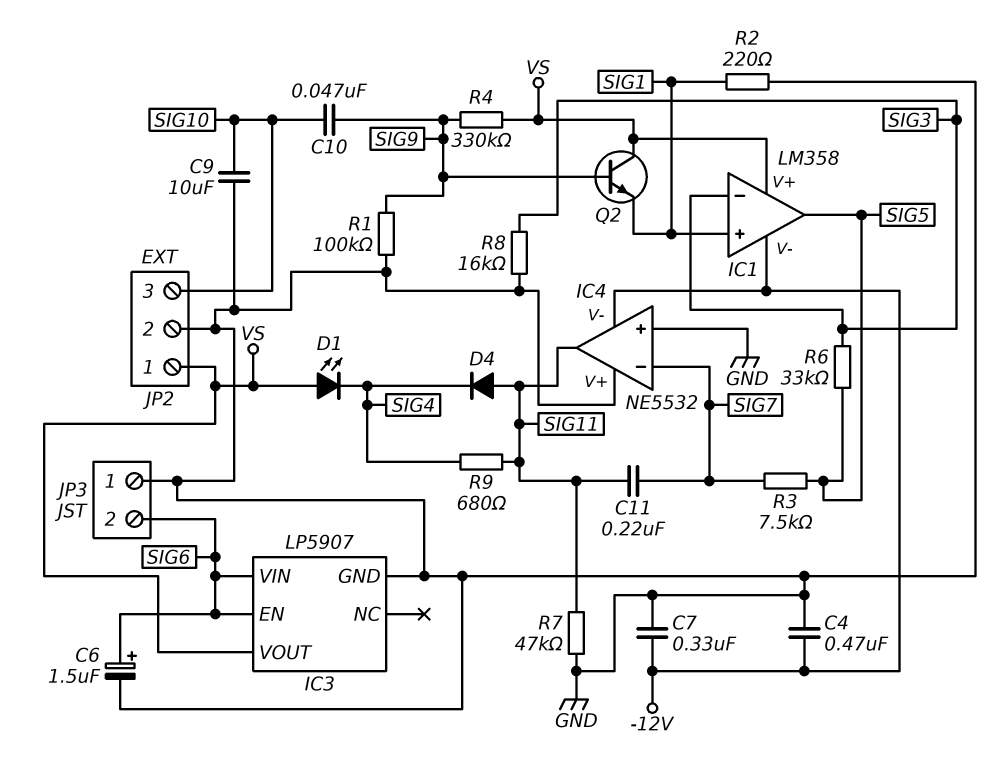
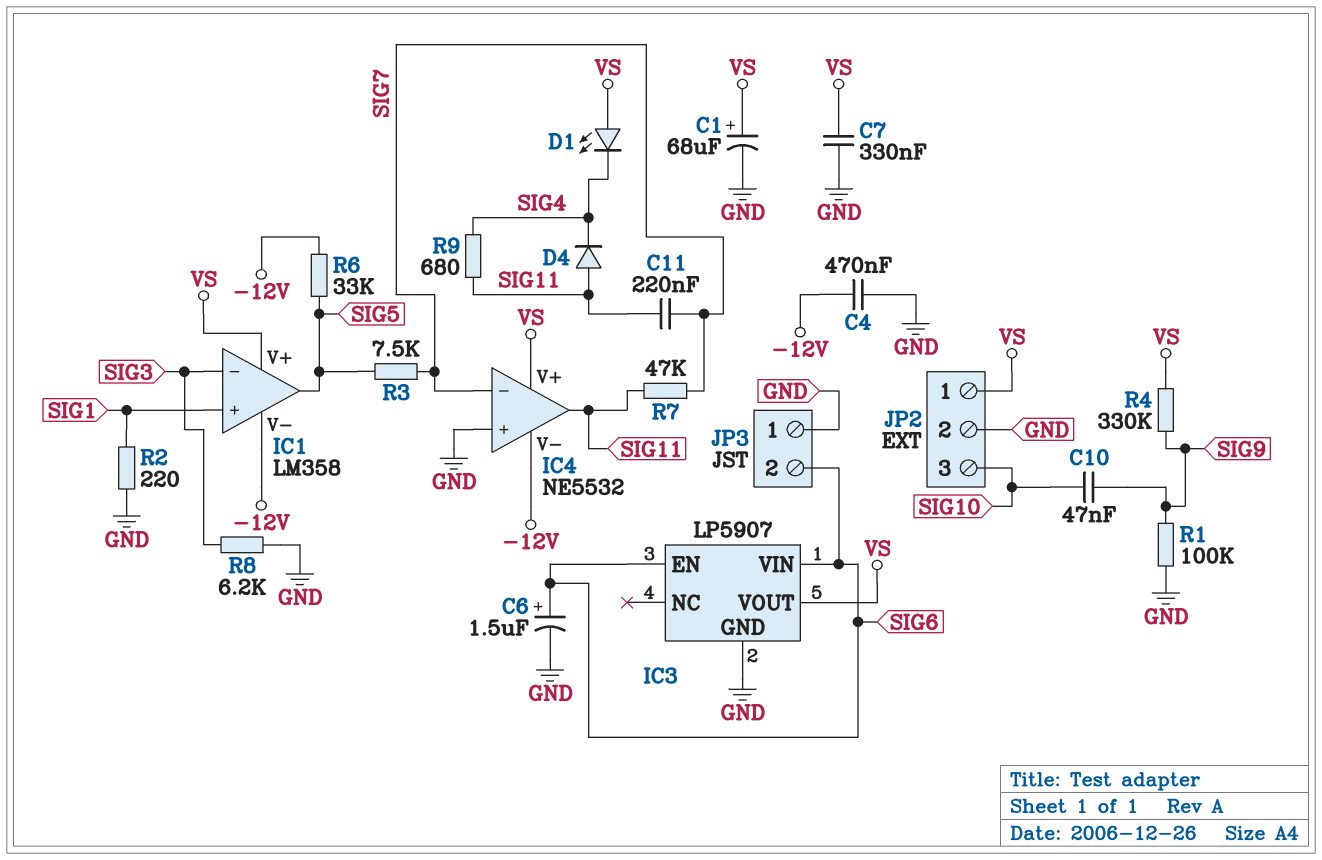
C1: none -> 68uF (plus VS, minus GND)
C7: 330nF (-12V, GND) -> 330nF (GND, VS)
C9: 10uF (GND, SIG10) -> none
IC4 pin V+: GND -> VS
Q2: NPN (B SIG9, C VS, E SIG1) -> none
R6: 33k (SIG3, SIG5) -> 33k (-12V, SIG5)
R7: 47k (GND, SIG11) -> 47k (SIG7, SIG11)
R8: 16k (GND, SIG3) -> 6.2k (GND, SIG3)

